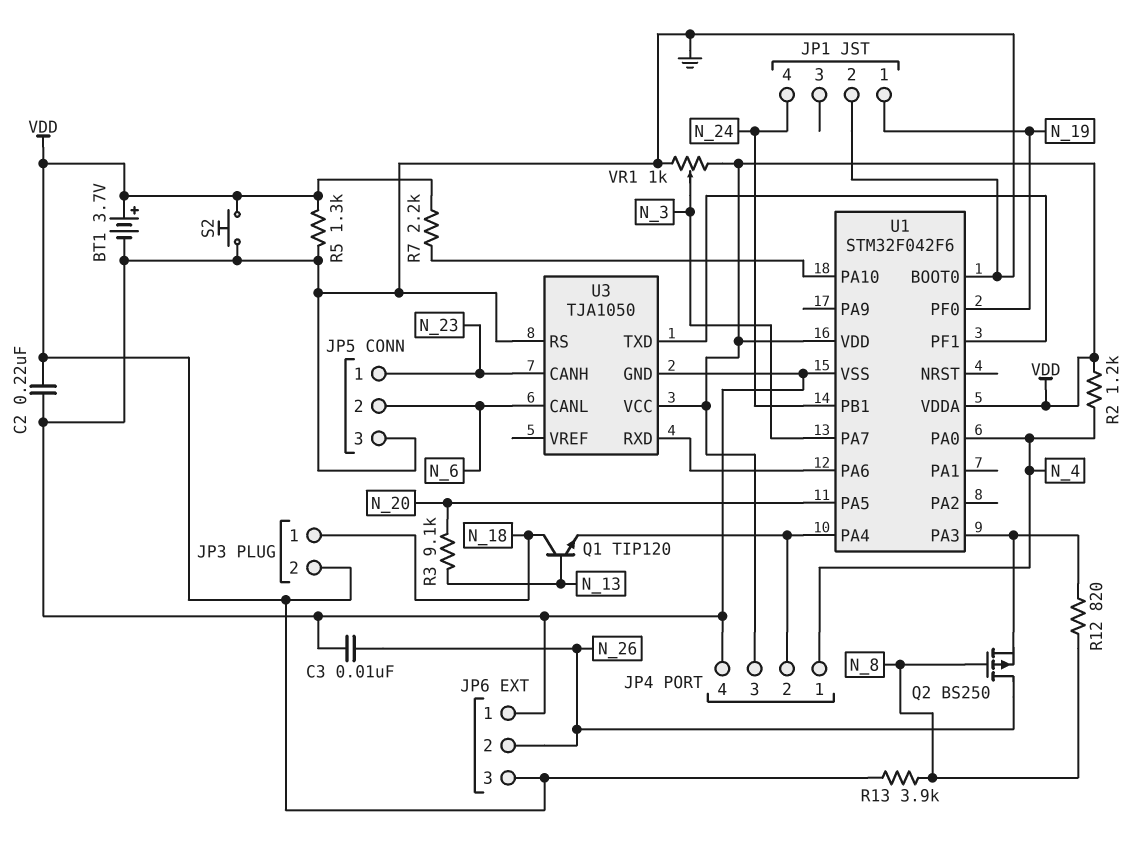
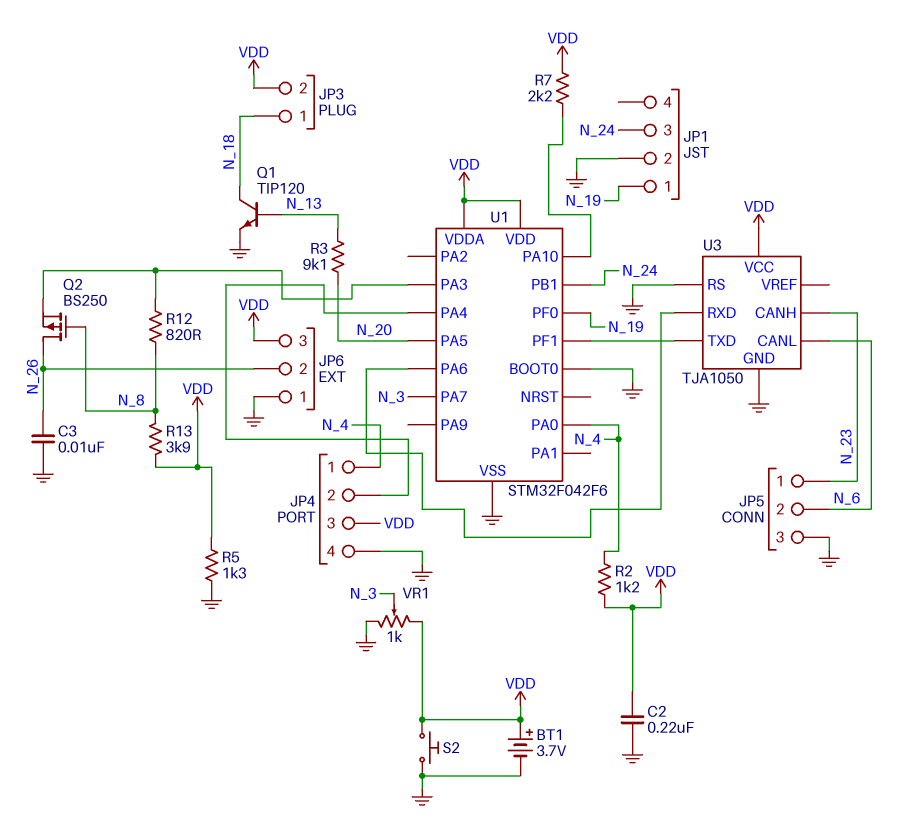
JP1 pin 3: none -> N_24
JP1 pin 4: N_24 -> none
Q1: NPN TIP120 (B N_13, C N_18, E JP4/2) -> NPN TIP120 (B N_13, C N_18, E GND)

